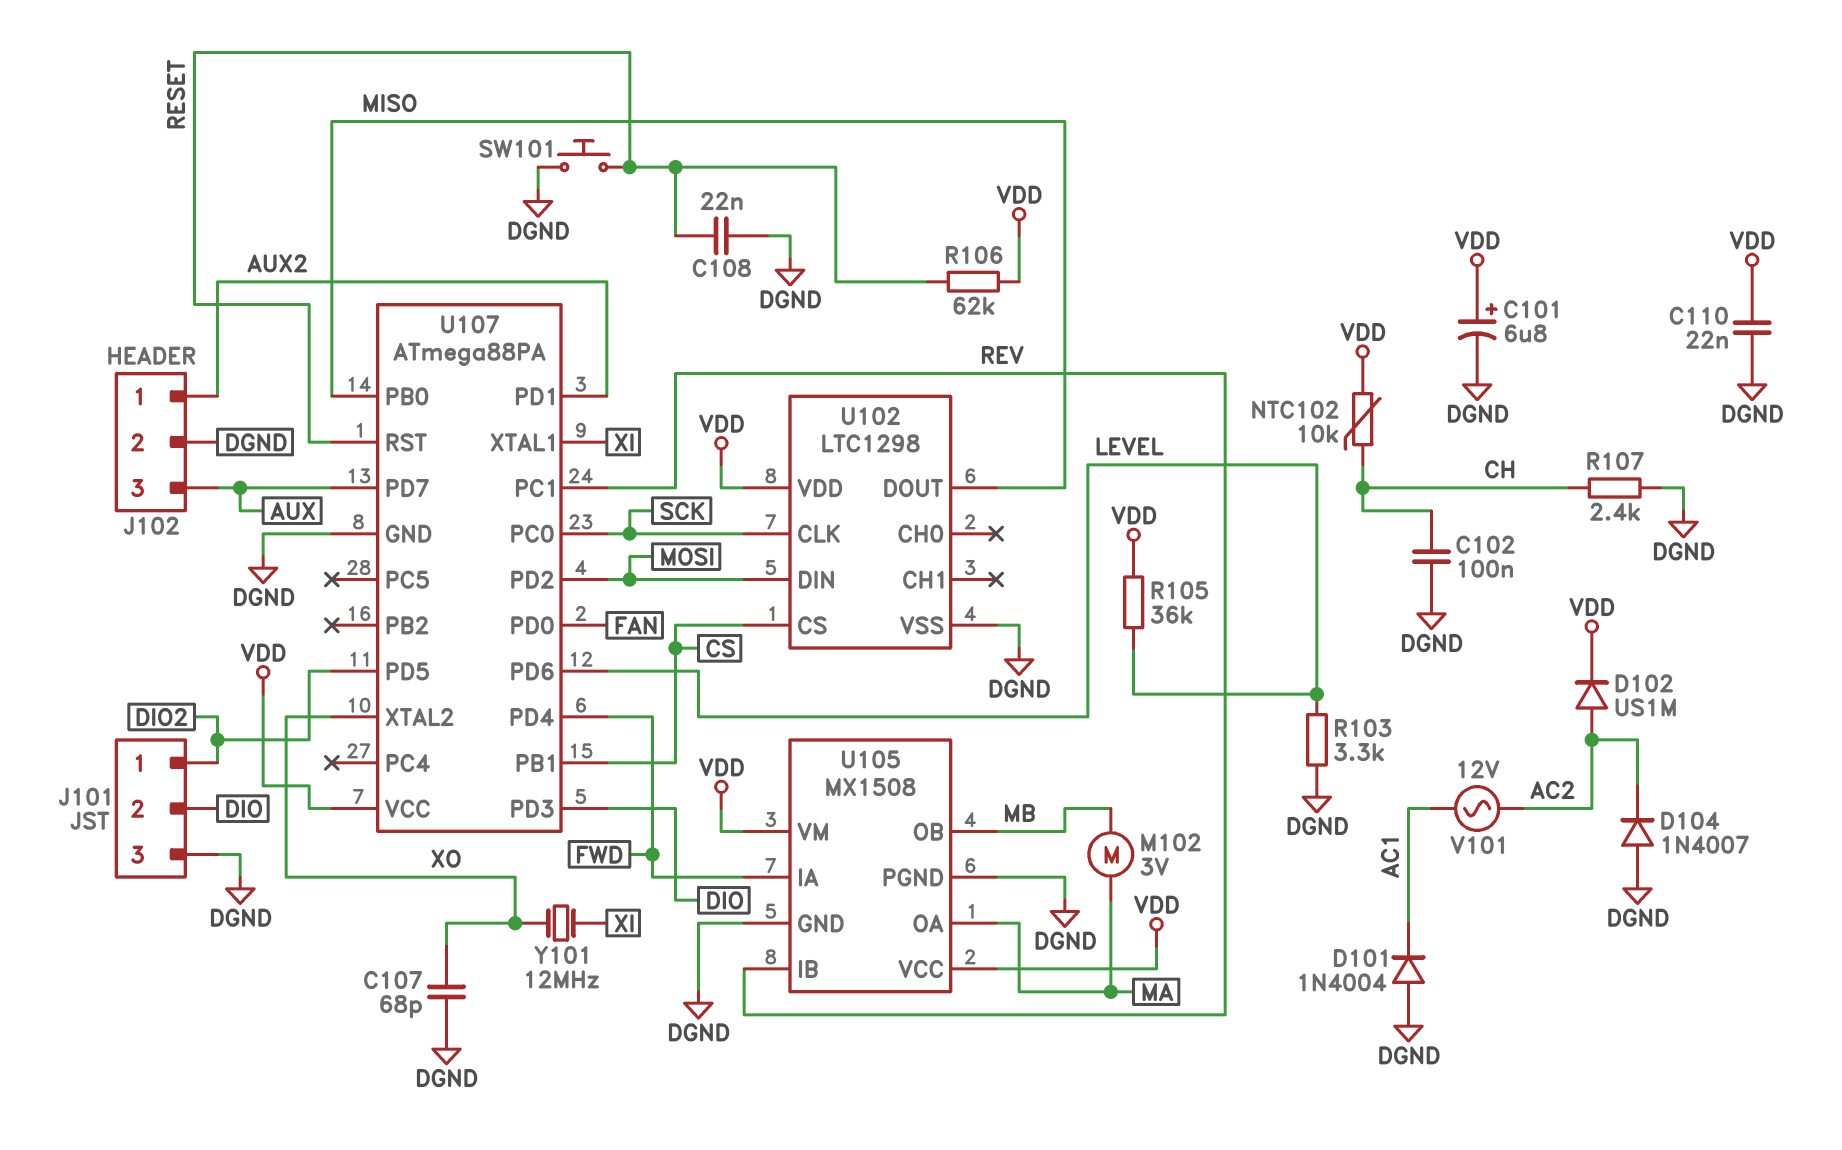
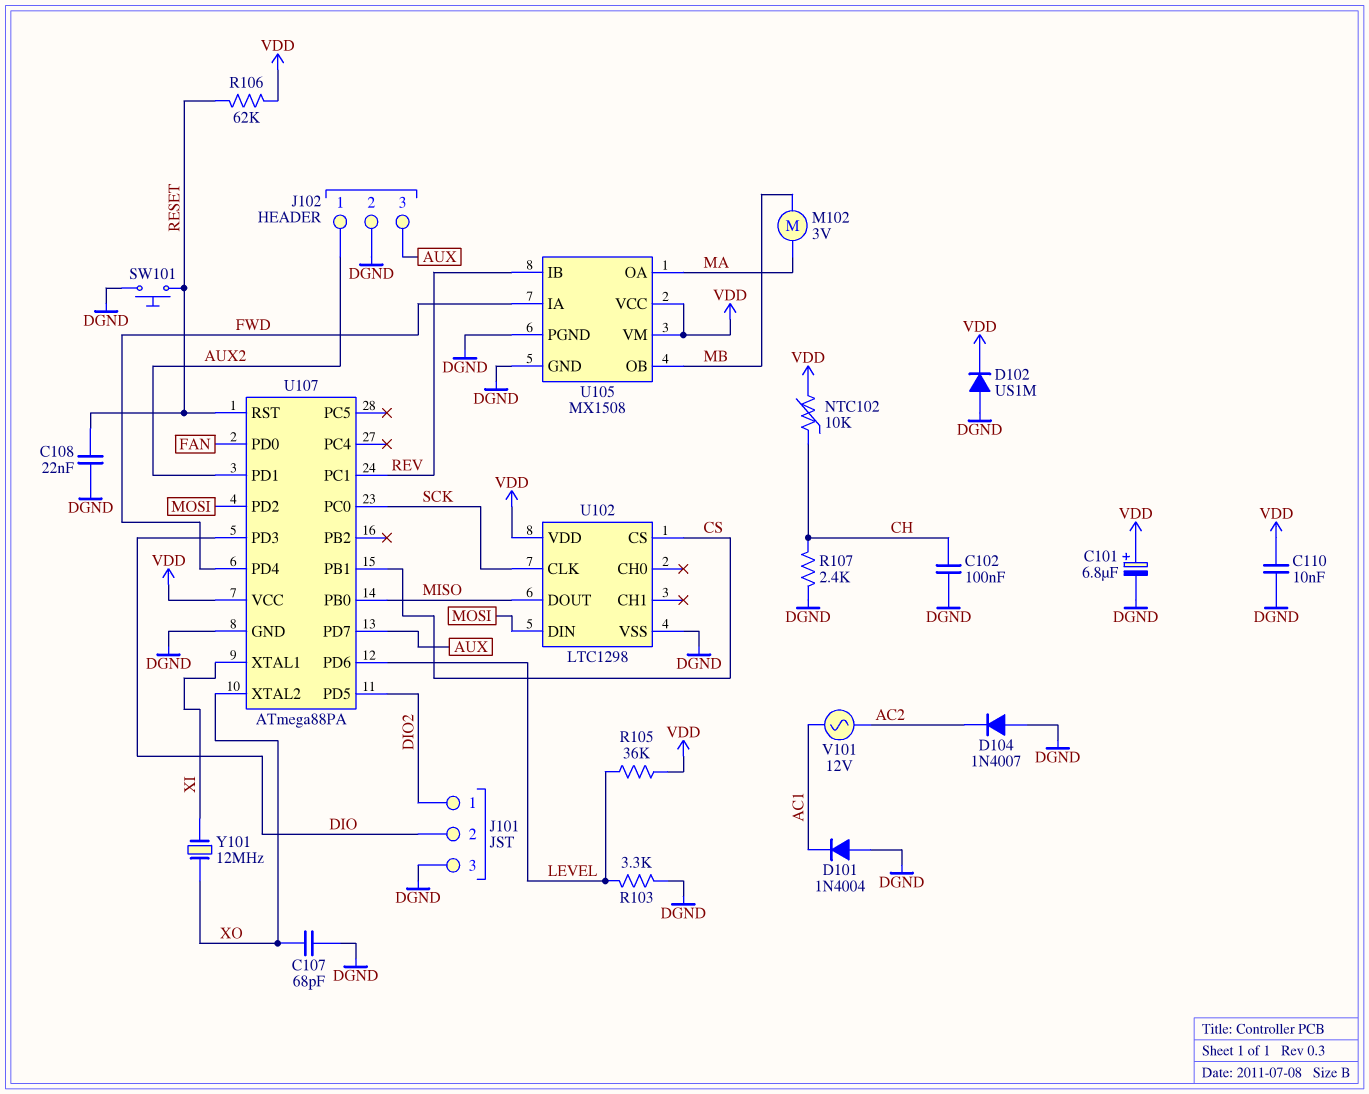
C110: 22nF (DGND, VDD) -> 10nF (DGND, VDD)
D102: diode US1M (A AC2, K VDD) -> diode US1M (A DGND, K VDD)

